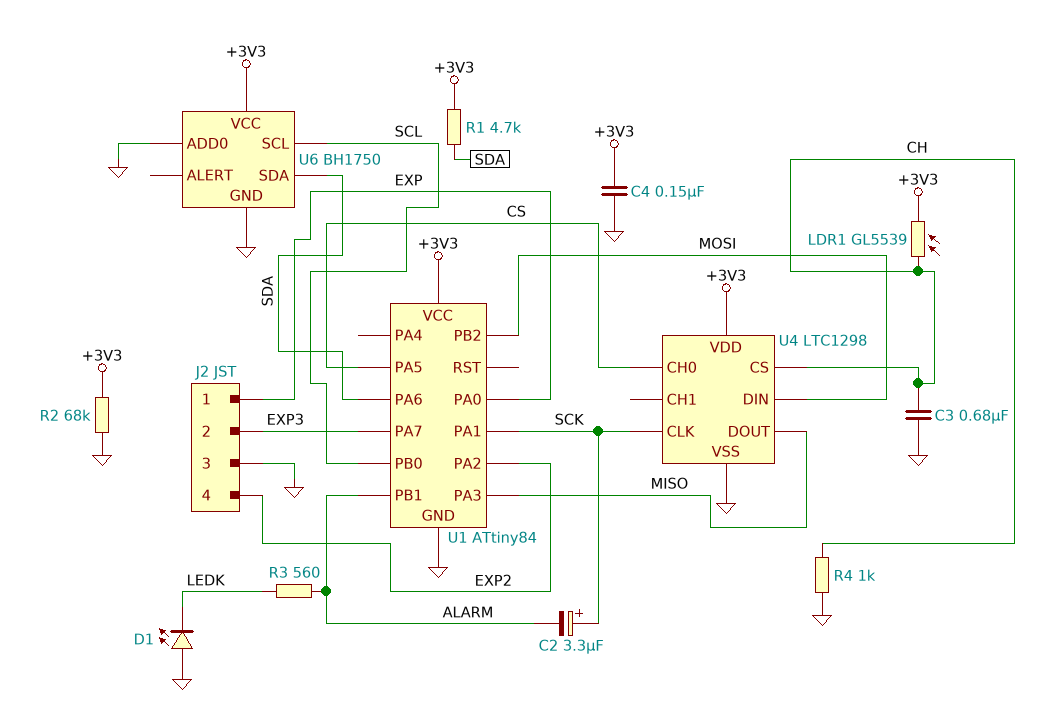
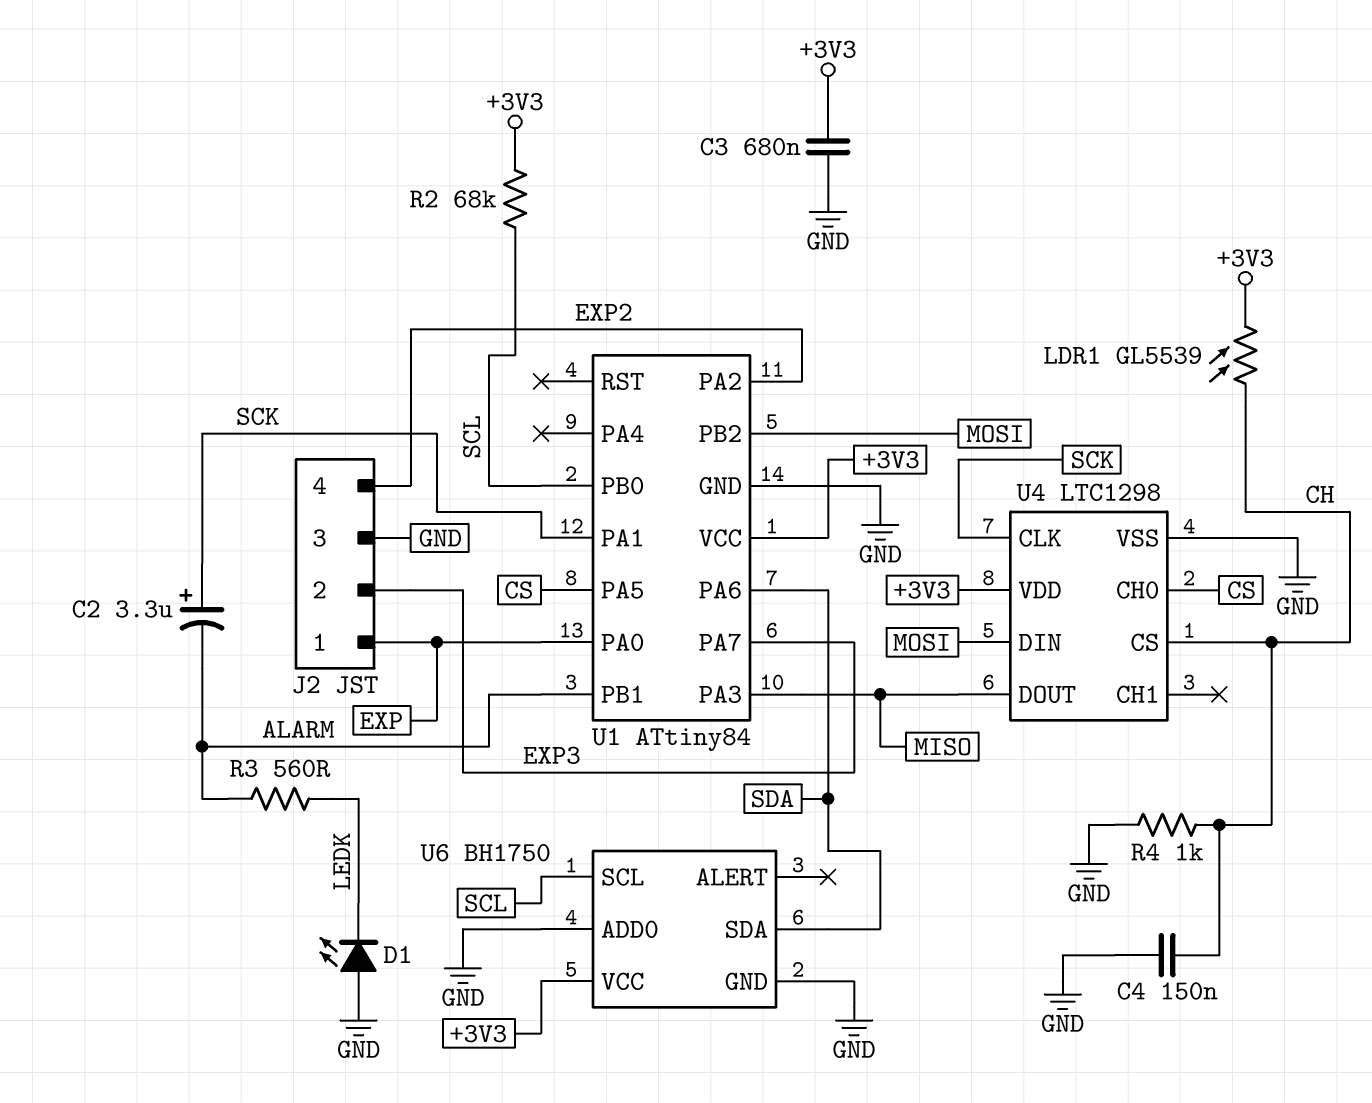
C3: 680nF (CH, GND) -> 680nF (+3V3, GND)
C4: 150nF (+3V3, GND) -> 150nF (CH, GND)
R1: 4.7k (+3V3, SDA) -> none
R2: 68k (+3V3, GND) -> 68k (+3V3, SCL)

